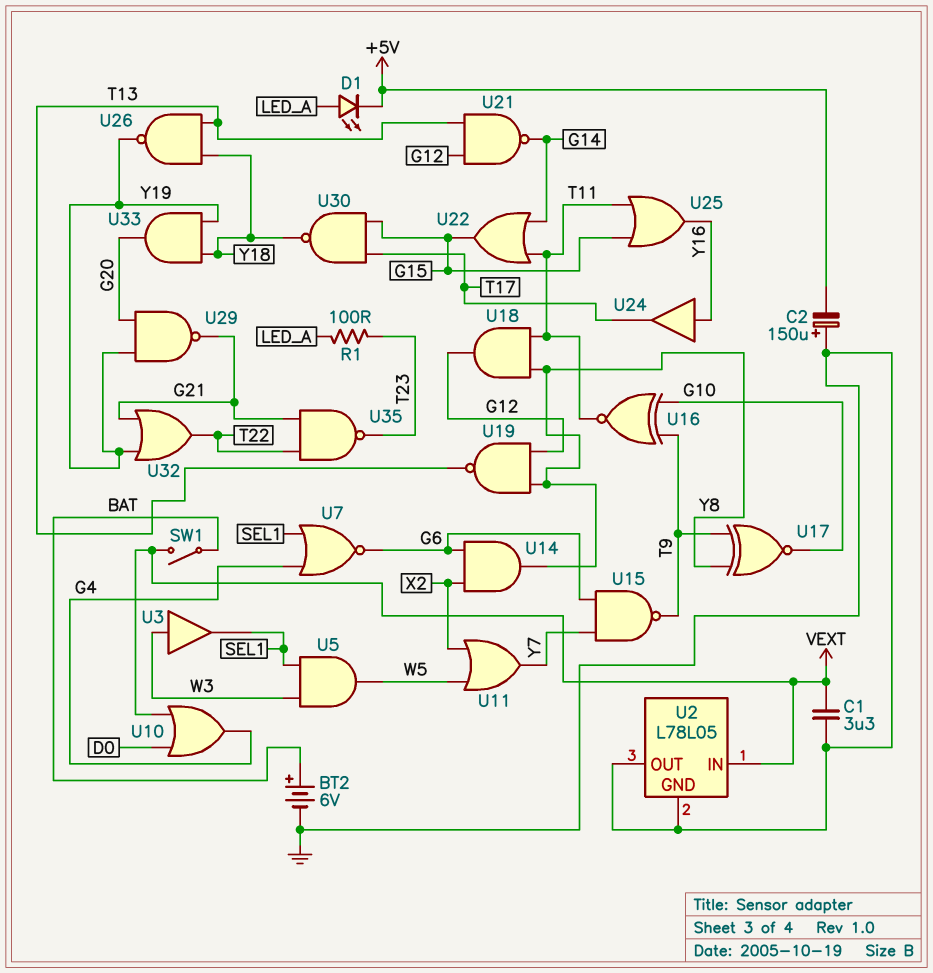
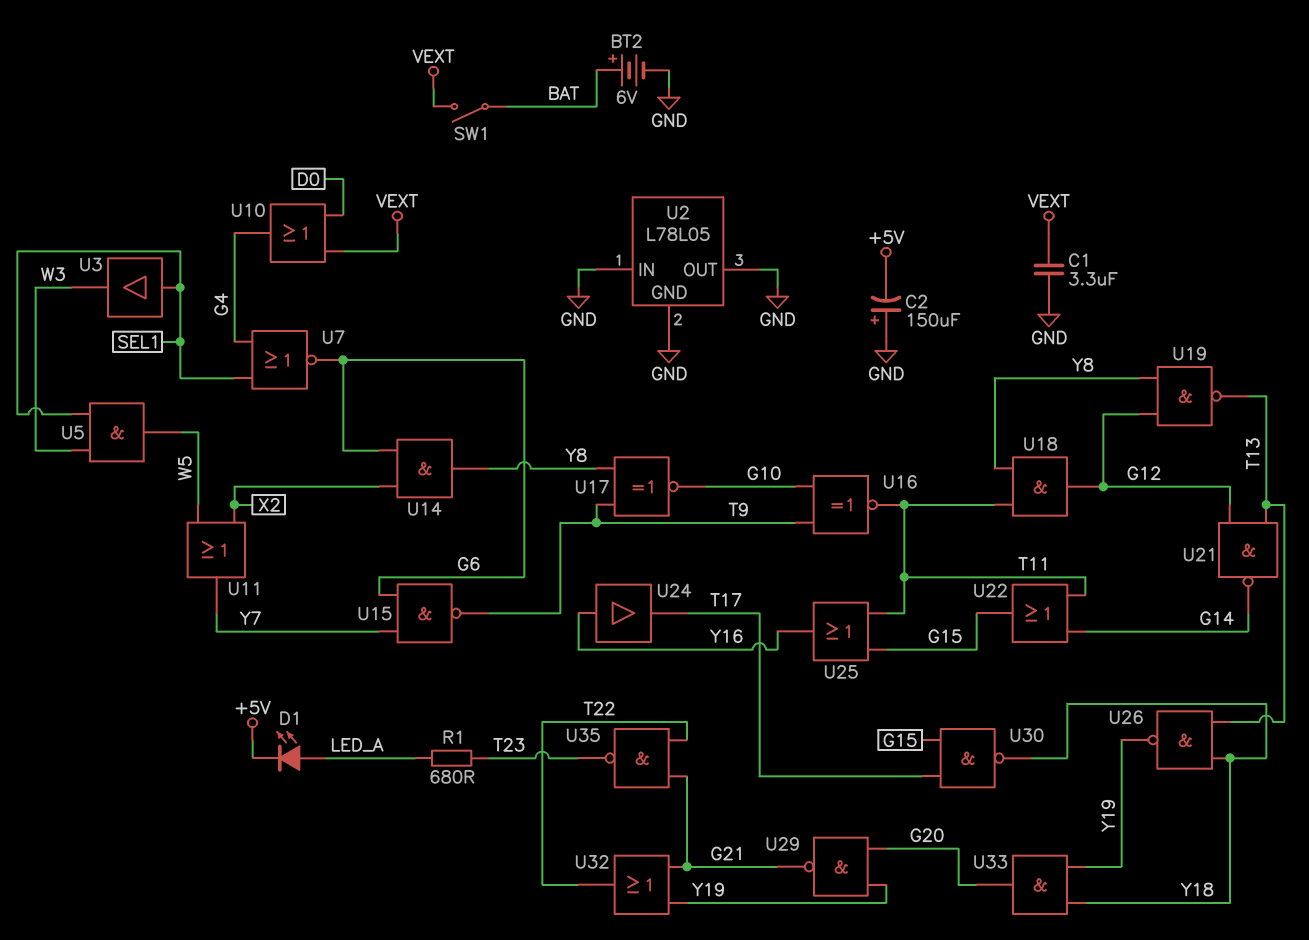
R1: 100 (LED_A, T23) -> 680 (LED_A, T23)
U2 pin IN: VEXT -> GND
U3: buffer (in W3, out SEL1) -> buffer (in SEL1, out W3)

